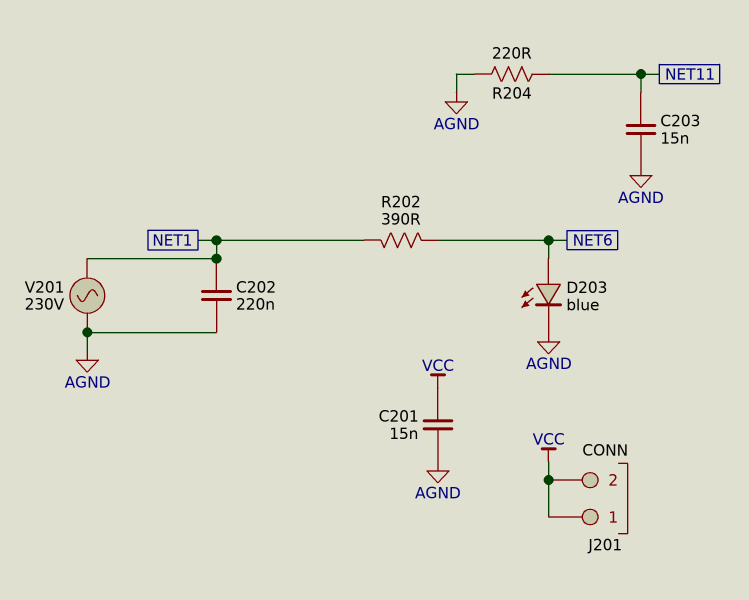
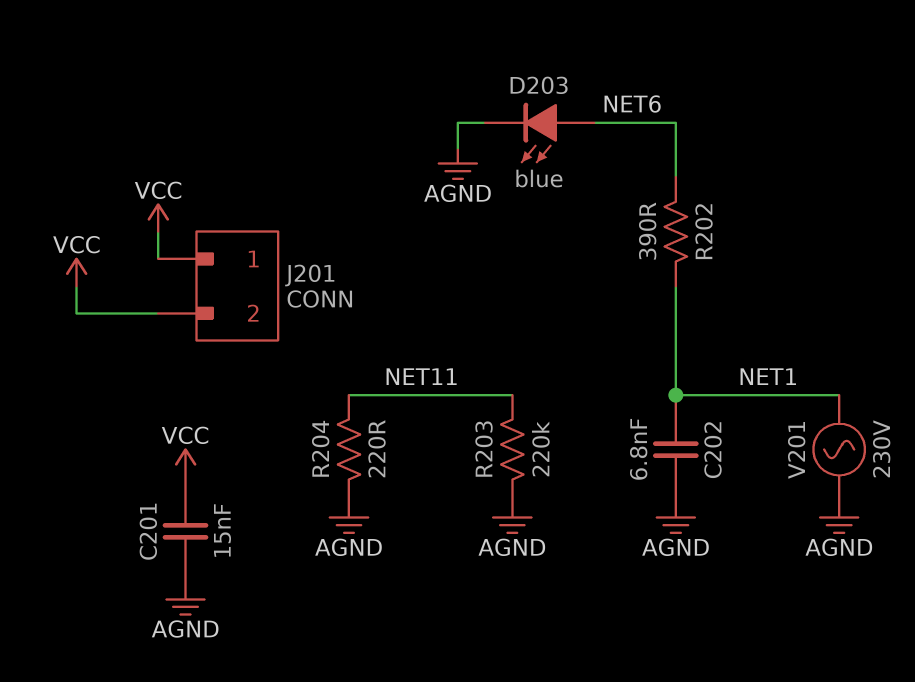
C202: 220nF (AGND, NET1) -> 6.8nF (AGND, NET1)
C203: 15nF (AGND, NET11) -> none
R203: none -> 220k (AGND, NET11)

